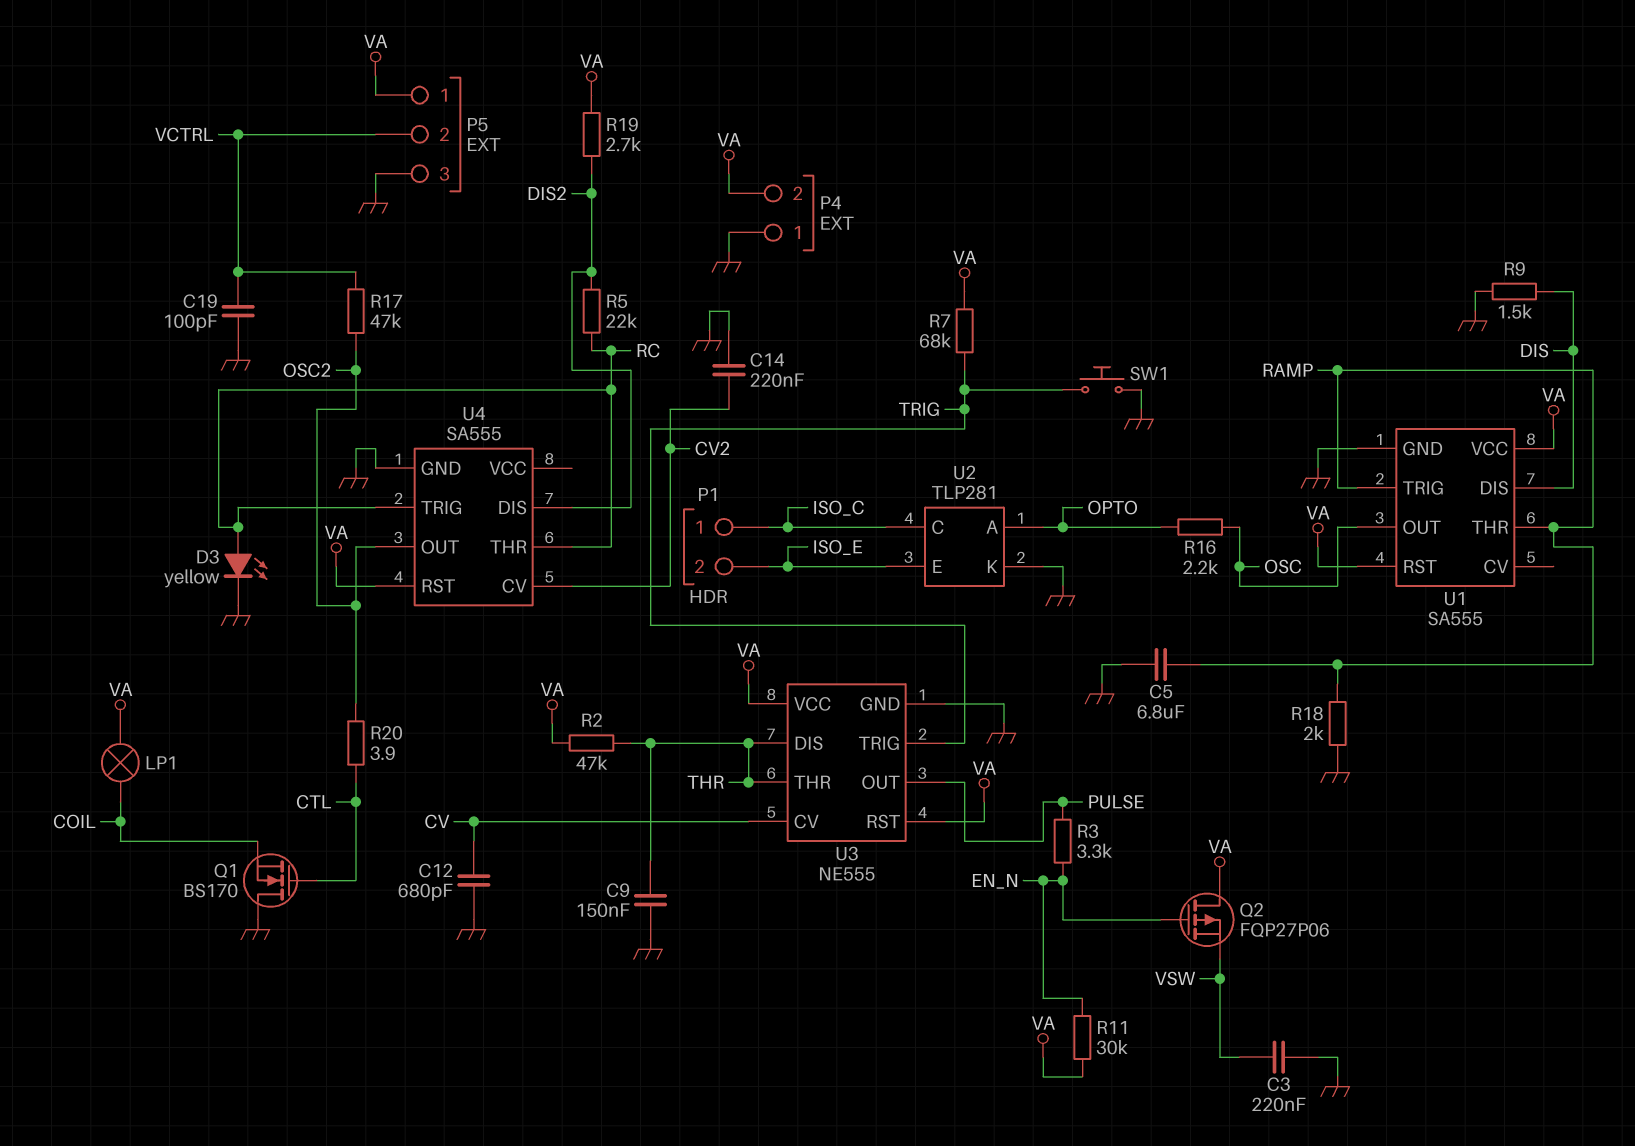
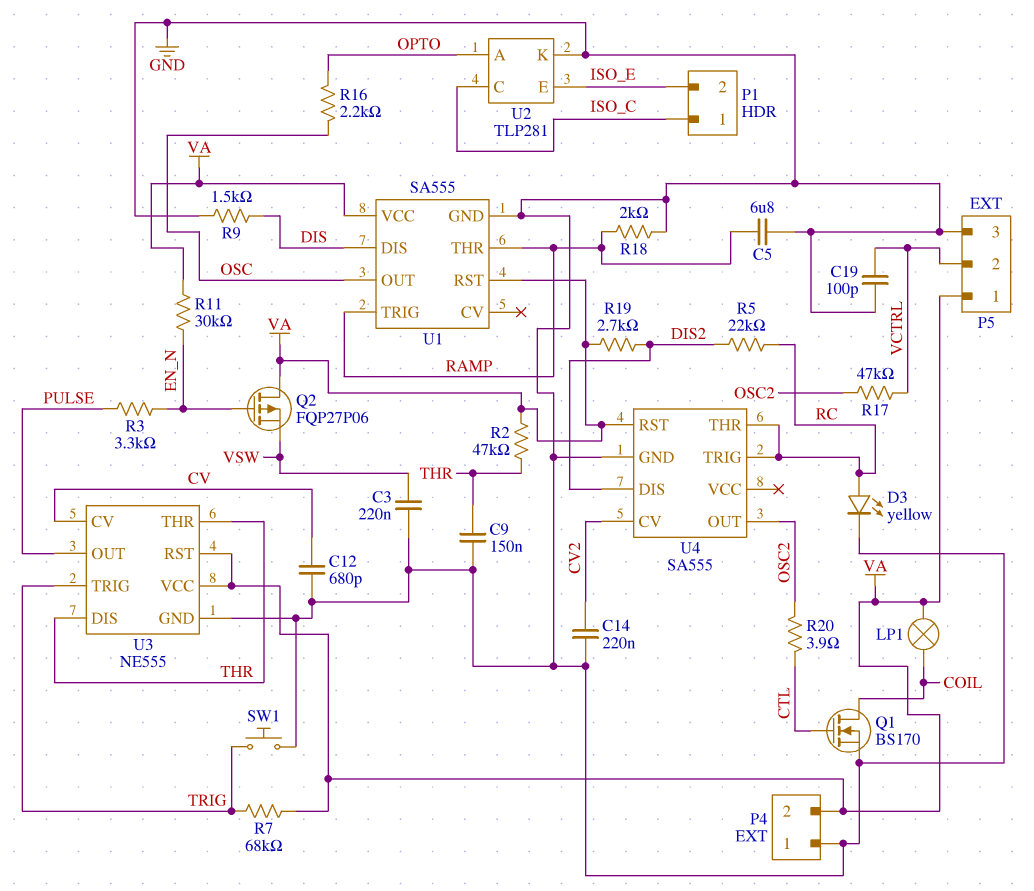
Q1: NMOS BS170 (G CTL, D GND, S COIL) -> NMOS BS170 (G CTL, D COIL, S GND)

